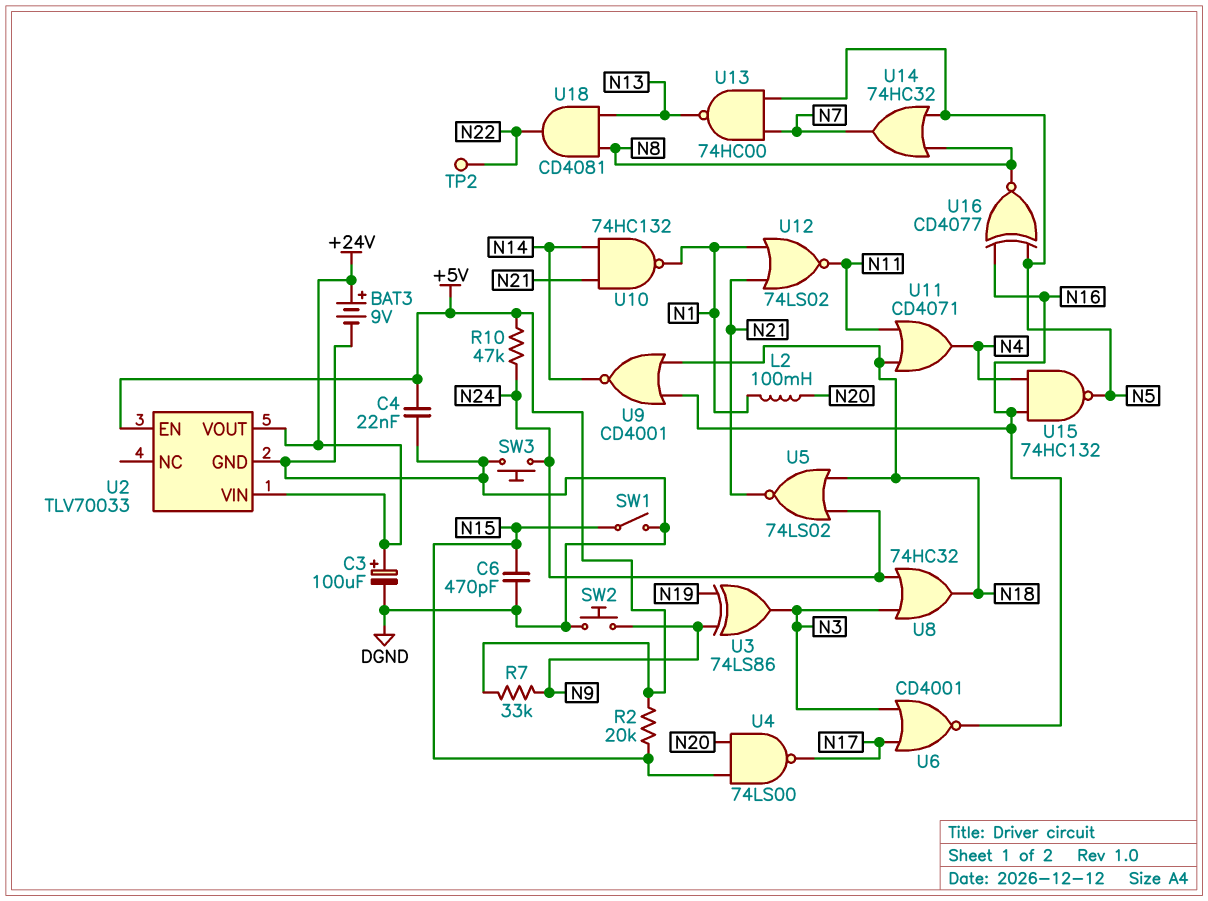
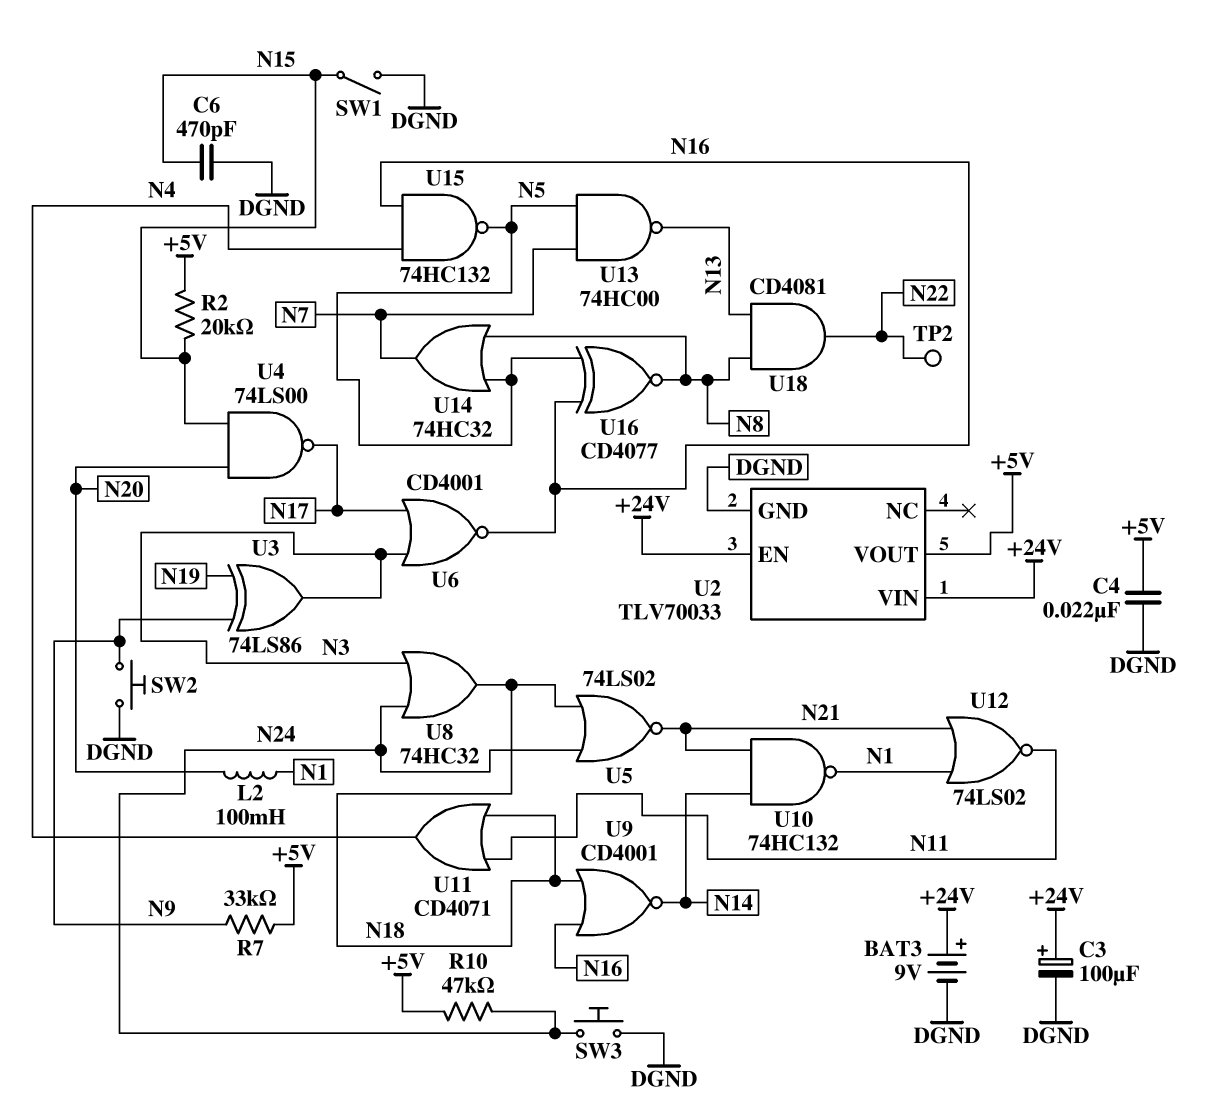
U2 pin EN: +5V -> +24V
U2 pin VOUT: +24V -> +5V

